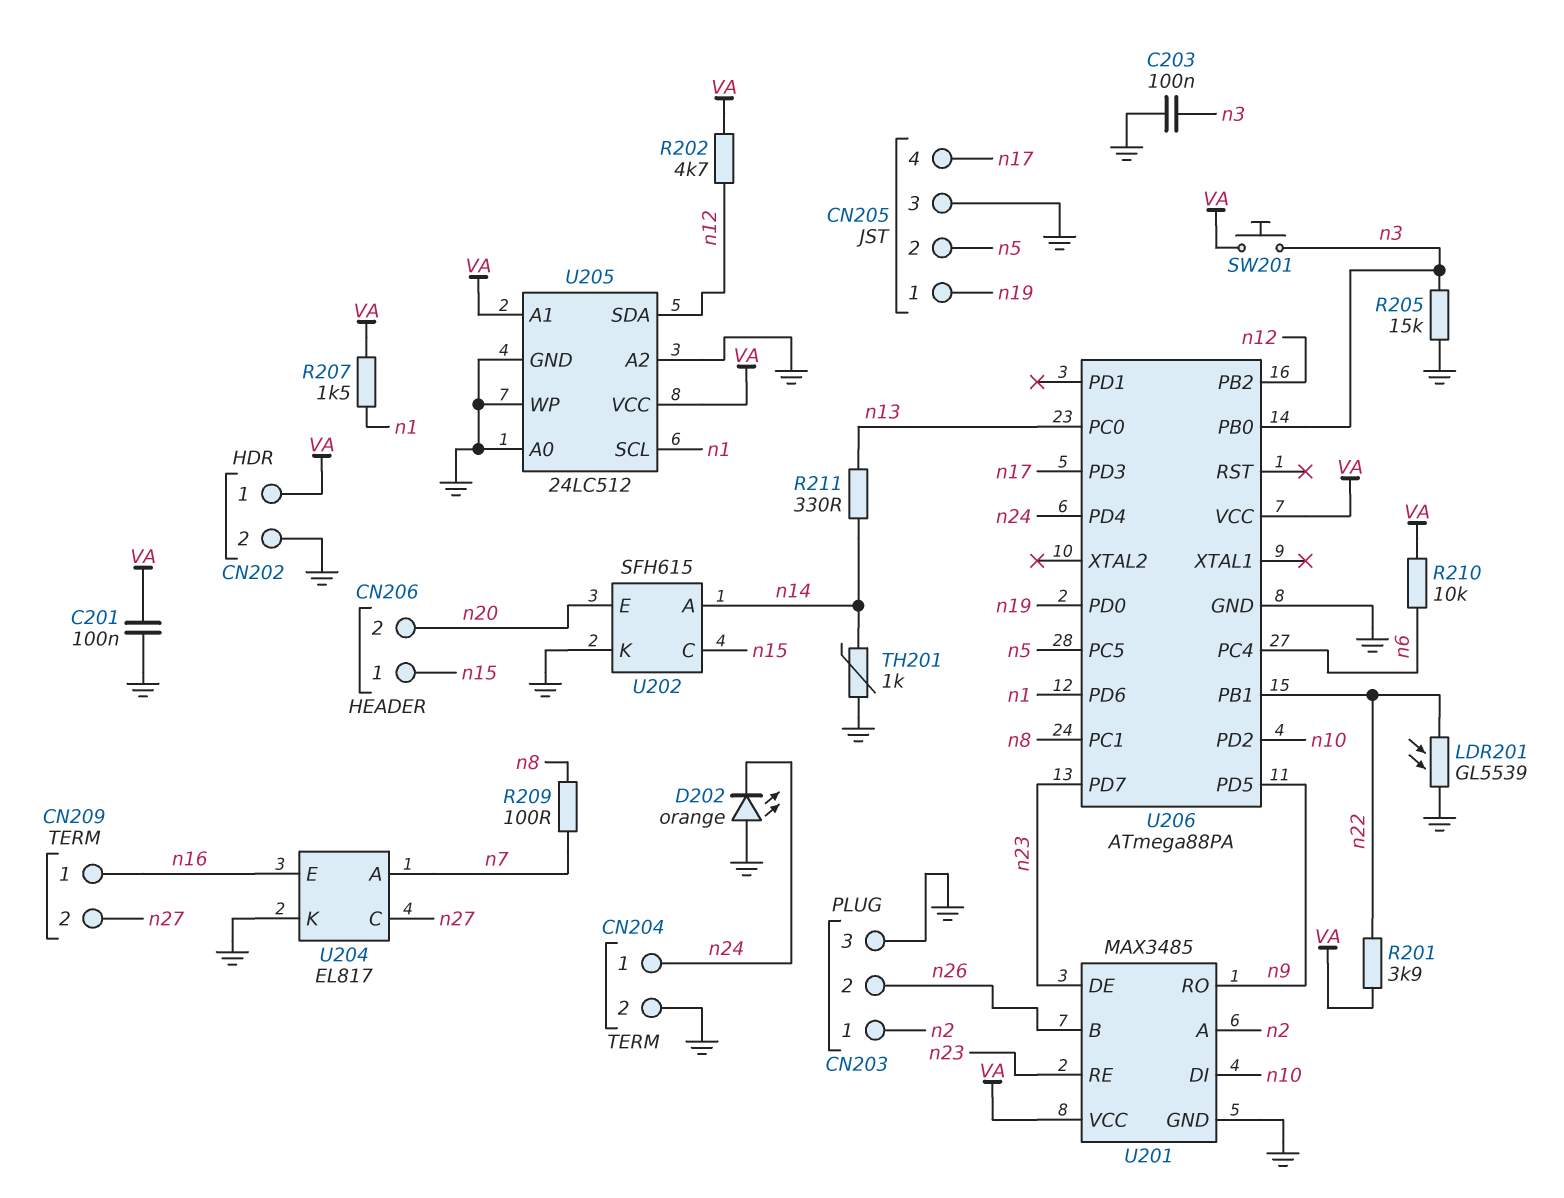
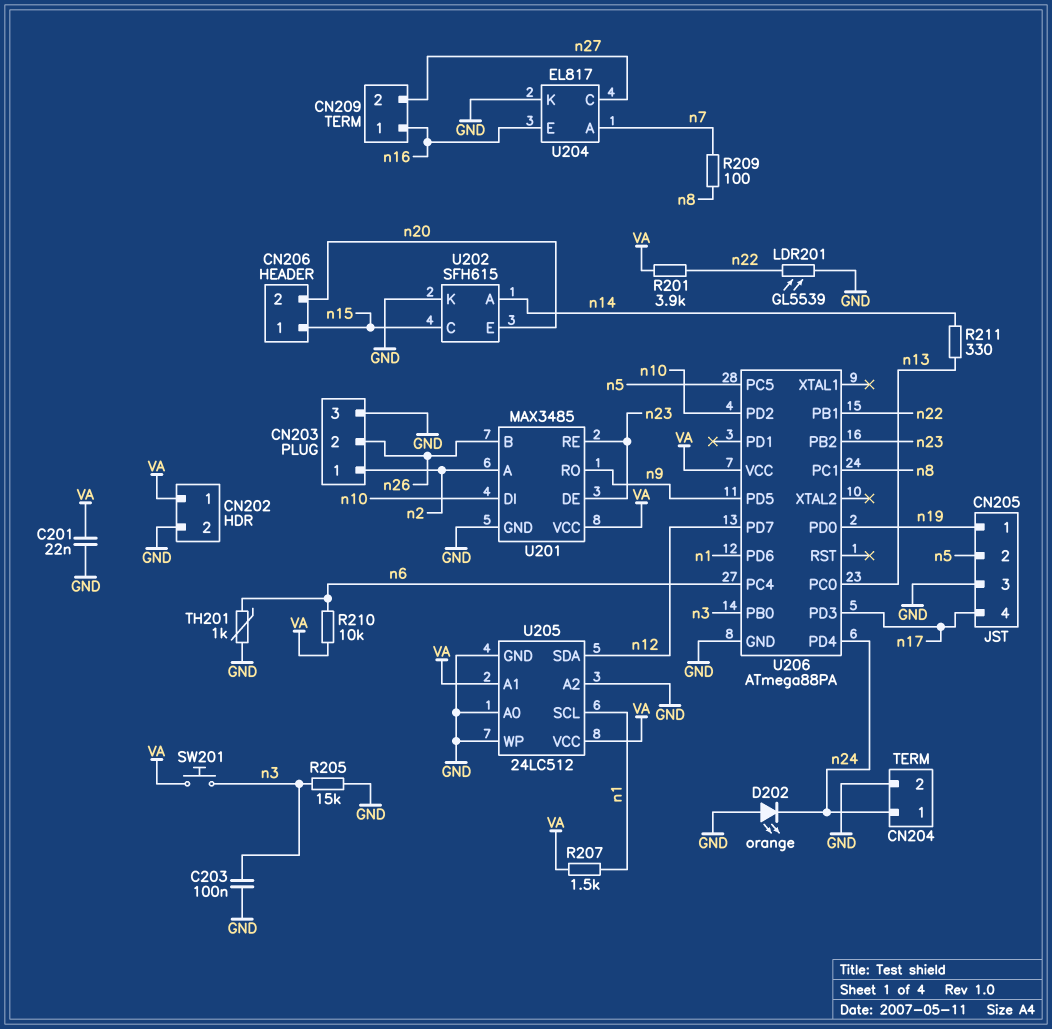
C201: 100nF (GND, VA) -> 22nF (GND, VA)
R202: 4.7k (VA, n12) -> none
TH201: 1k (GND, n14) -> 1k (GND, n6)
U206 pin PB2: n12 -> n23
U206 pin PD7: n23 -> n12

